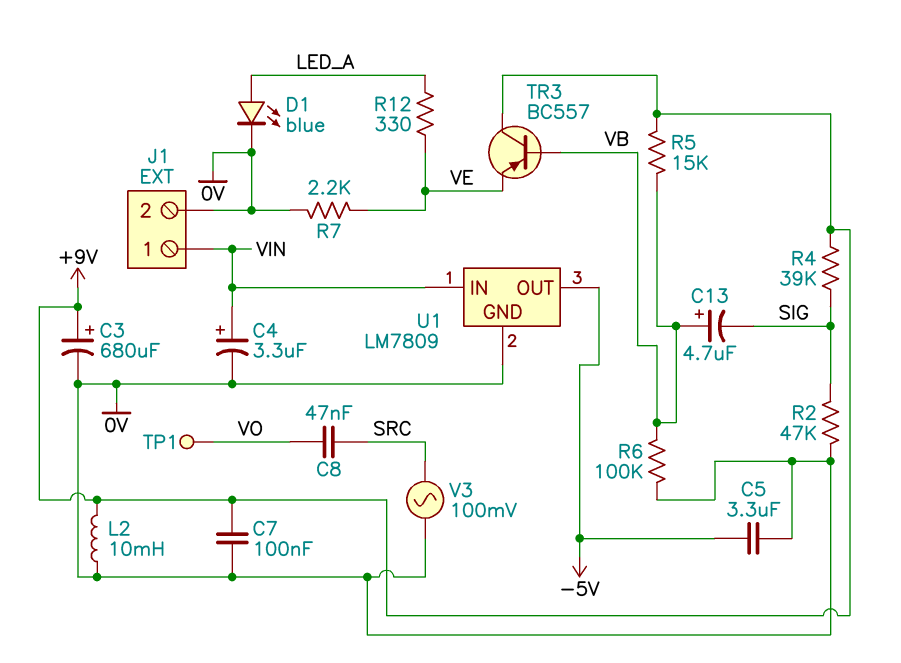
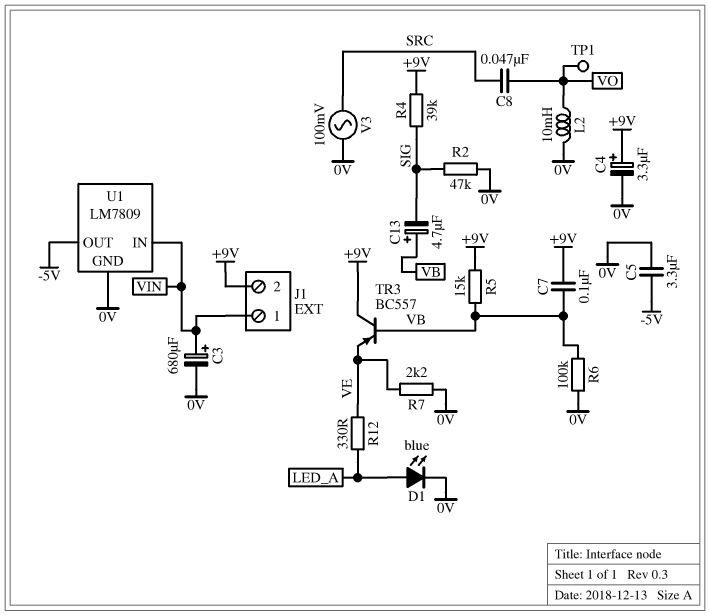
C3: 680uF (plus +9V, minus 0V) -> 680uF (plus VIN, minus 0V)
C4: 3.3uF (plus VIN, minus 0V) -> 3.3uF (plus +9V, minus 0V)
C7: 100nF (+9V, 0V) -> 100nF (+9V, VB)
J1 pin 2: 0V -> +9V
L2: 10mH (+9V, 0V) -> 10mH (0V, VO)

